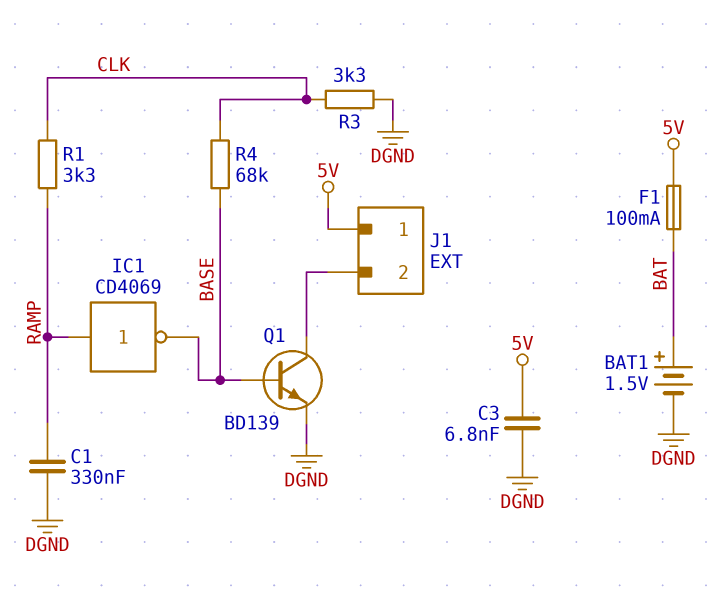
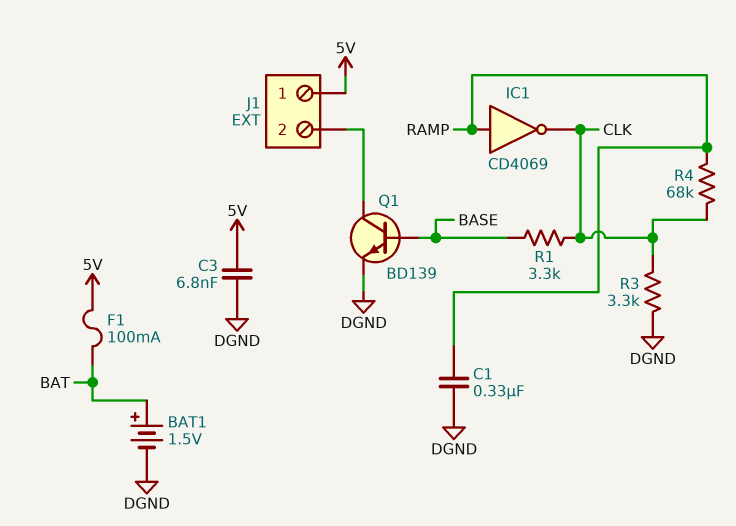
IC1: NOT CD4069 (in RAMP, out BASE) -> NOT CD4069 (in RAMP, out CLK)
R1: 3.3k (CLK, RAMP) -> 3.3k (BASE, CLK)
R4: 68k (BASE, CLK) -> 68k (CLK, RAMP)

